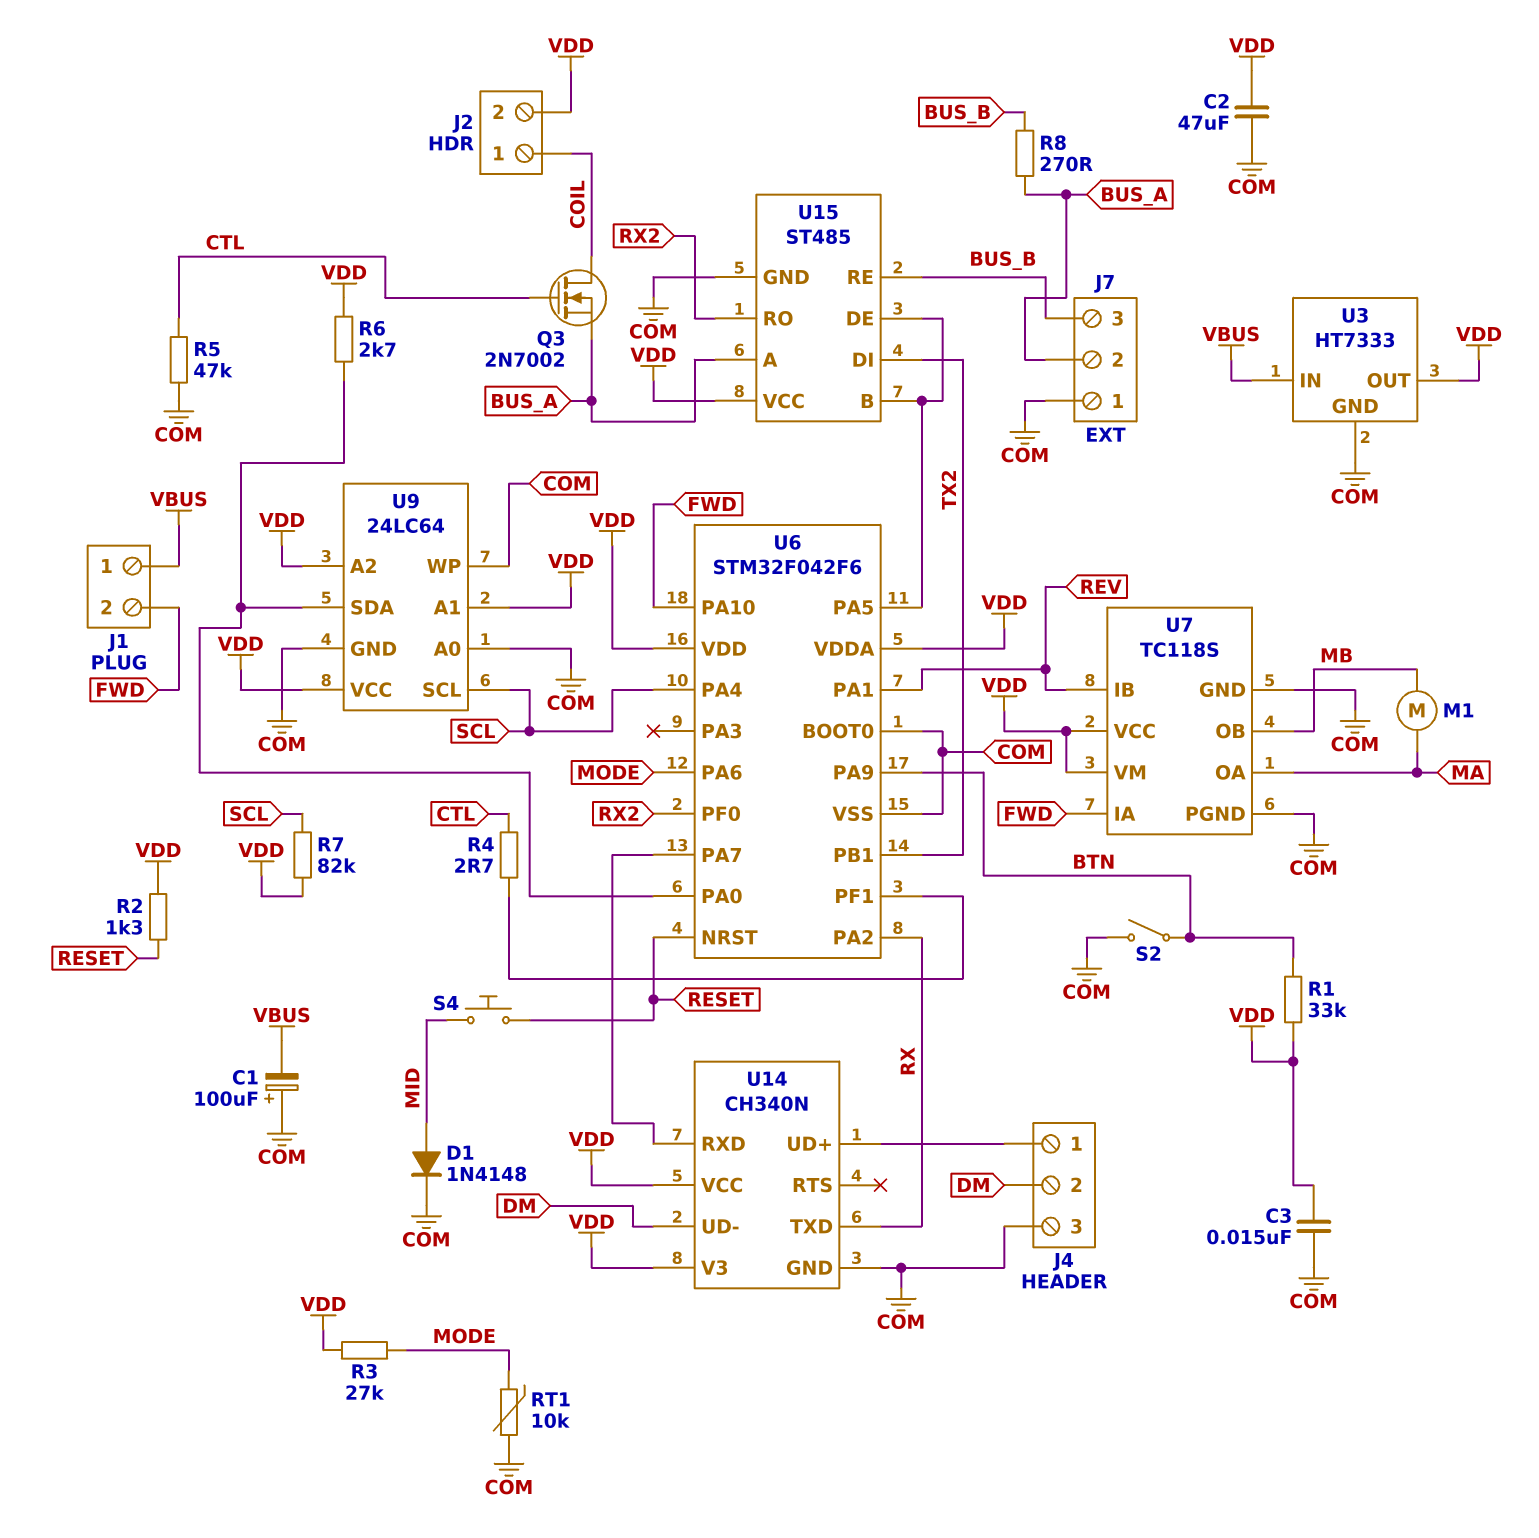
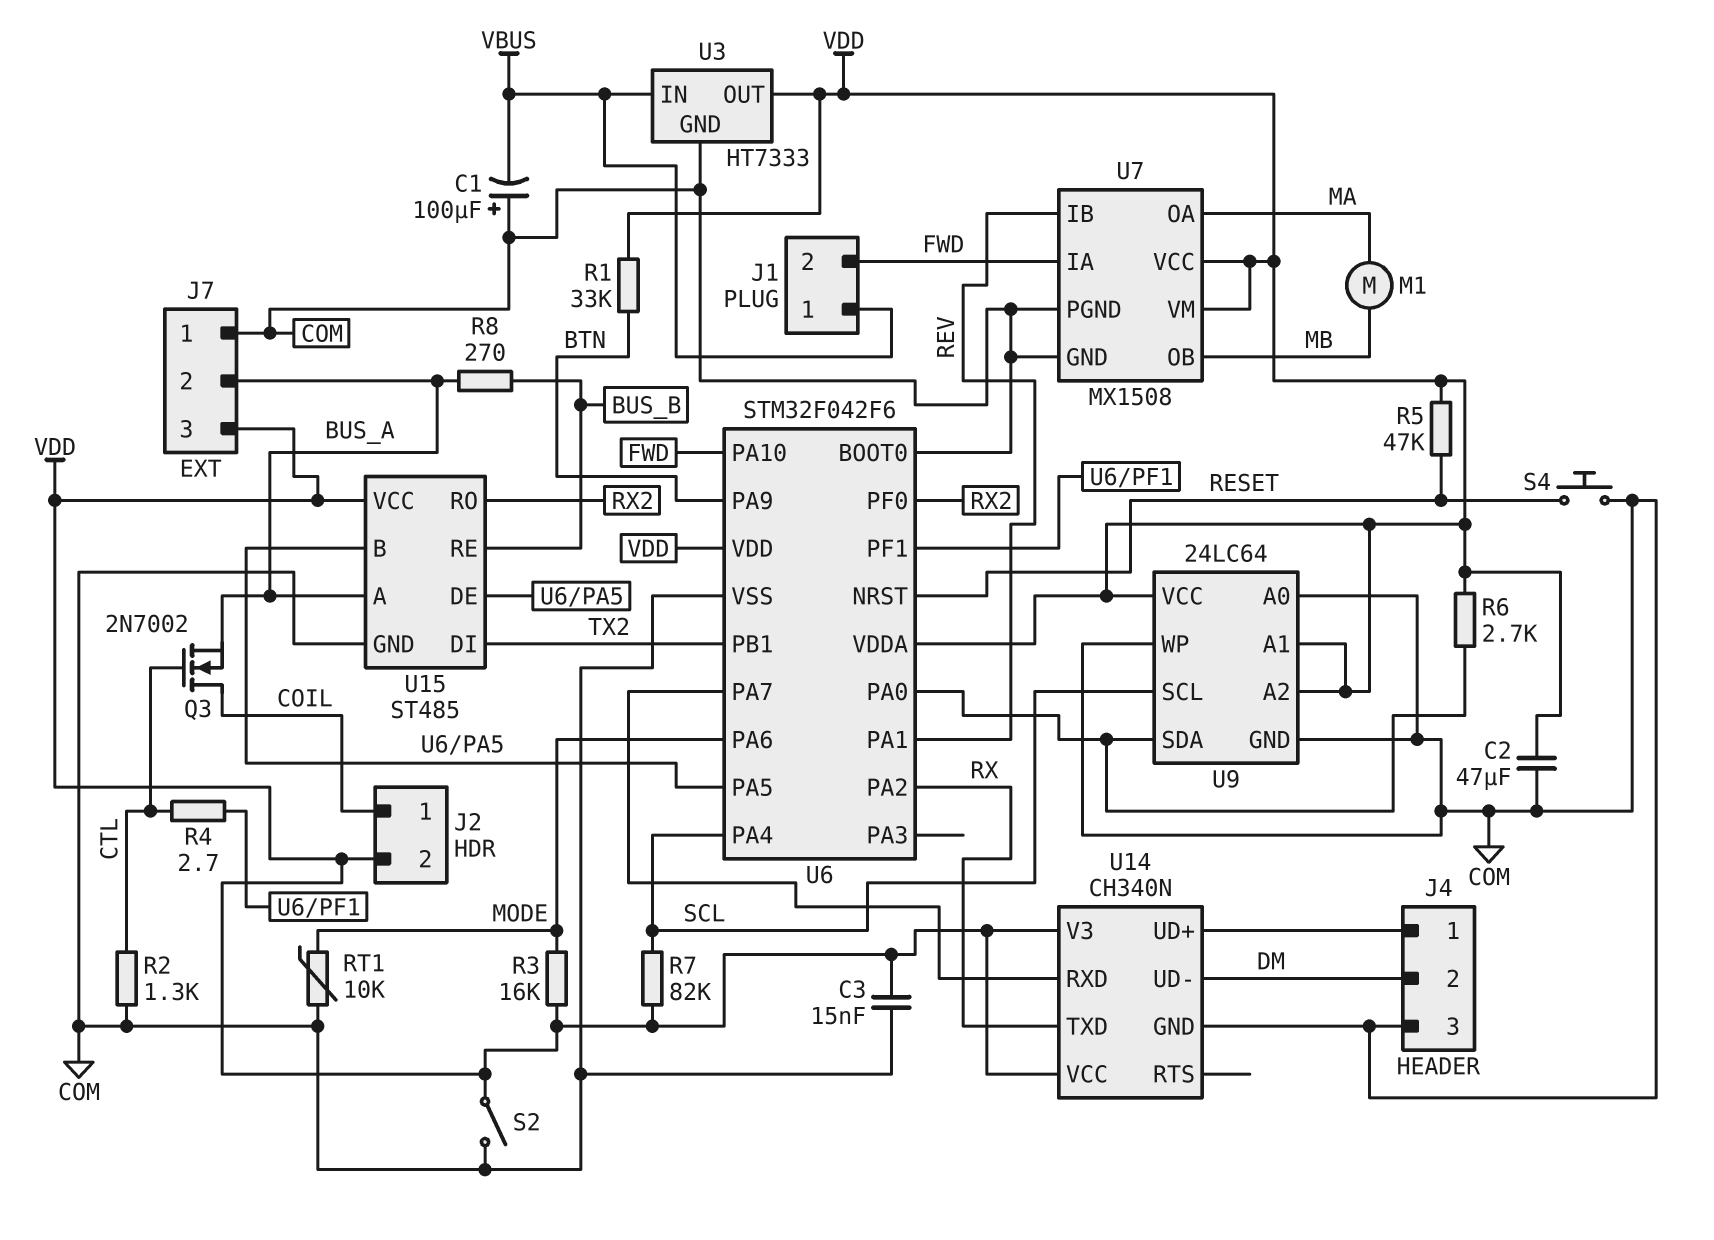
D1: diode 1N4148 (A MID, K COM) -> none
J7 pin 3: BUS_B -> VDD
R2: 1.3k (RESET, VDD) -> 1.3k (COM, CTL)
R3: 27k (MODE, VDD) -> 16k (MODE, VDD)
R5: 47k (COM, CTL) -> 47k (RESET, VDD)
S2: switch (BTN, COM) -> switch (COM, VDD)
S4: button (MID, RESET) -> button (COM, RESET)
U7: TC118S -> MX1508

